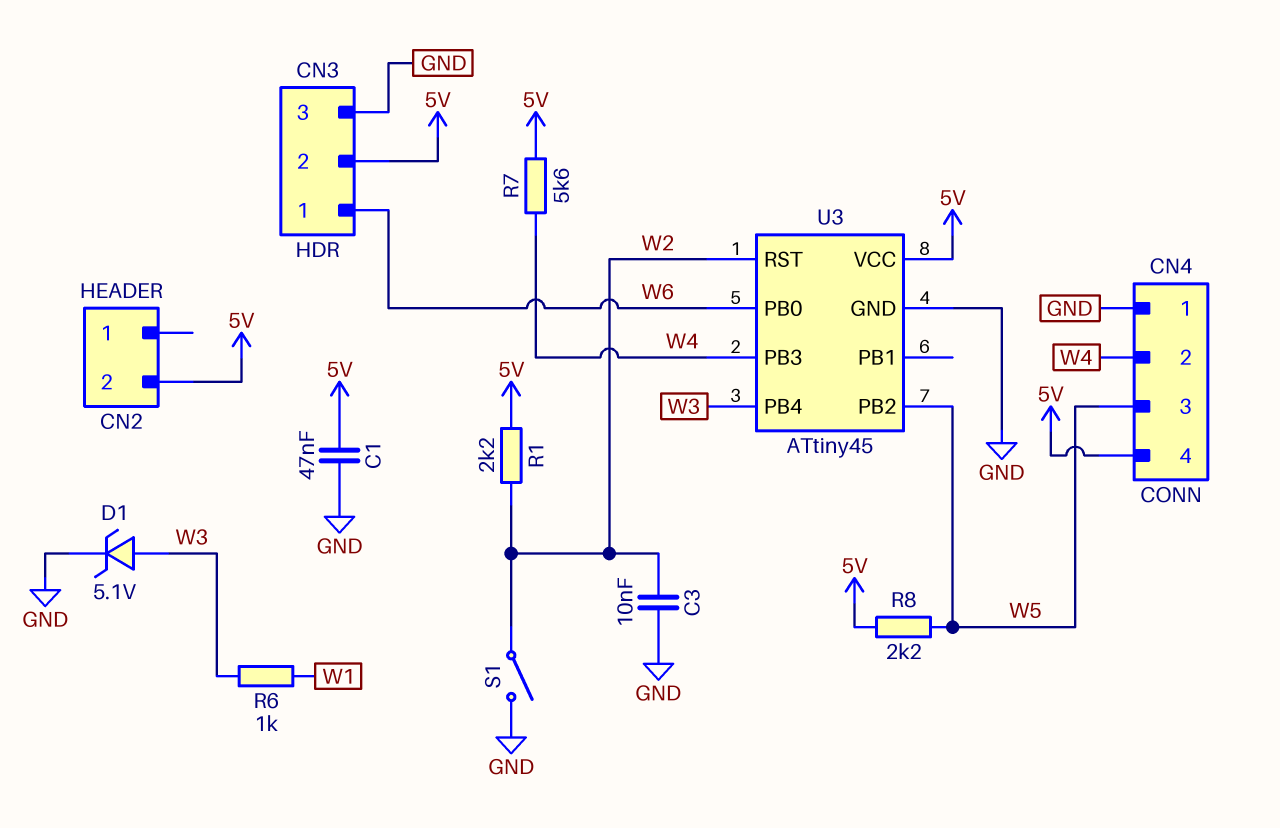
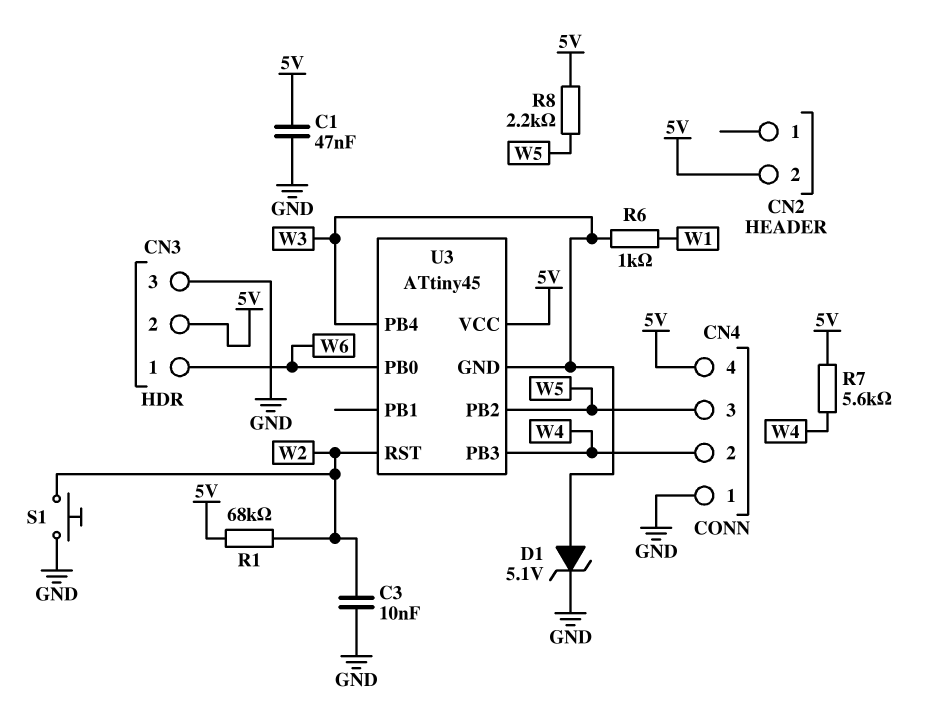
R1: 2.2k (5V, W2) -> 68k (5V, W2)
S1: switch (GND, W2) -> button (GND, W2)
U3 pin GND: GND -> W3

